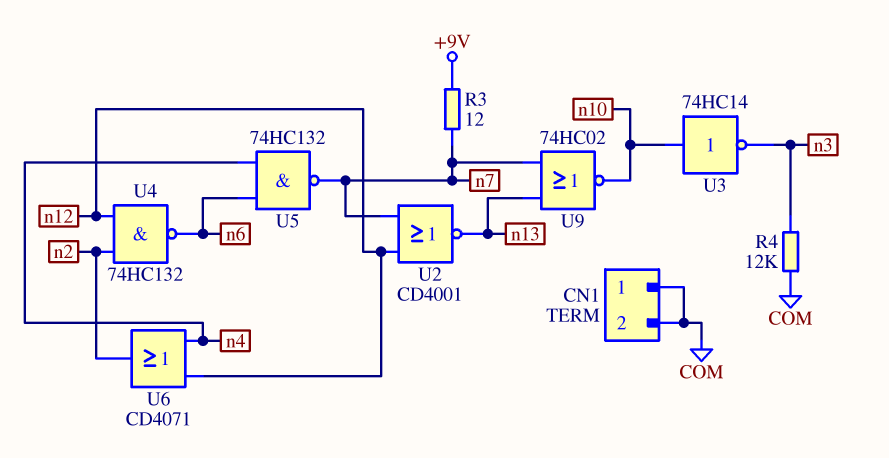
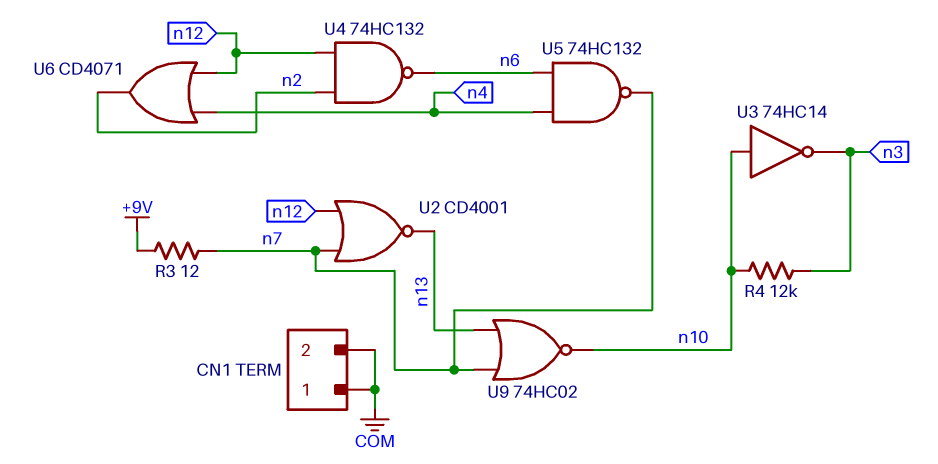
R4: 12k (COM, n3) -> 12k (n3, n10)

